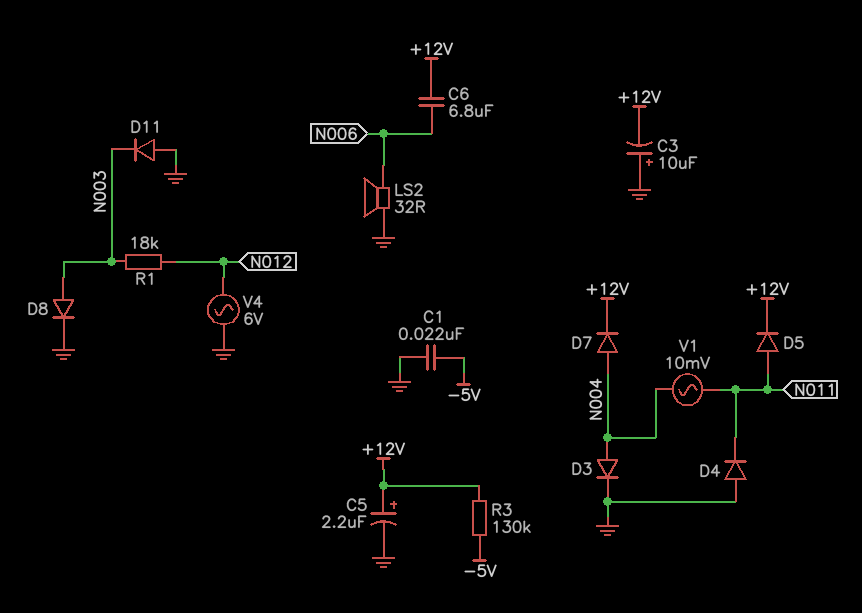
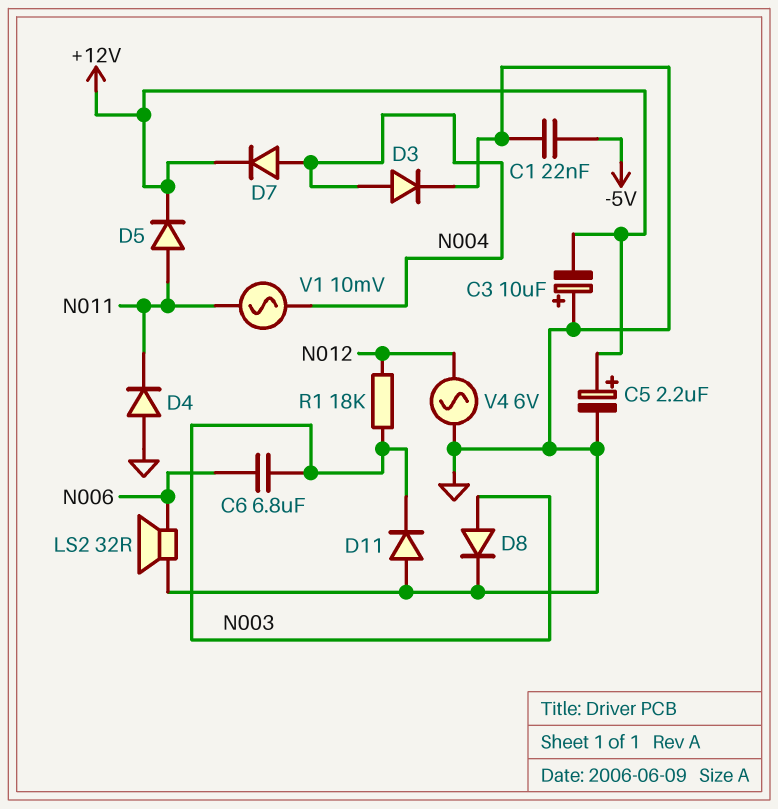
C6: 6.8uF (+12V, N006) -> 6.8uF (N003, N006)
R3: 130k (+12V, -5V) -> none

